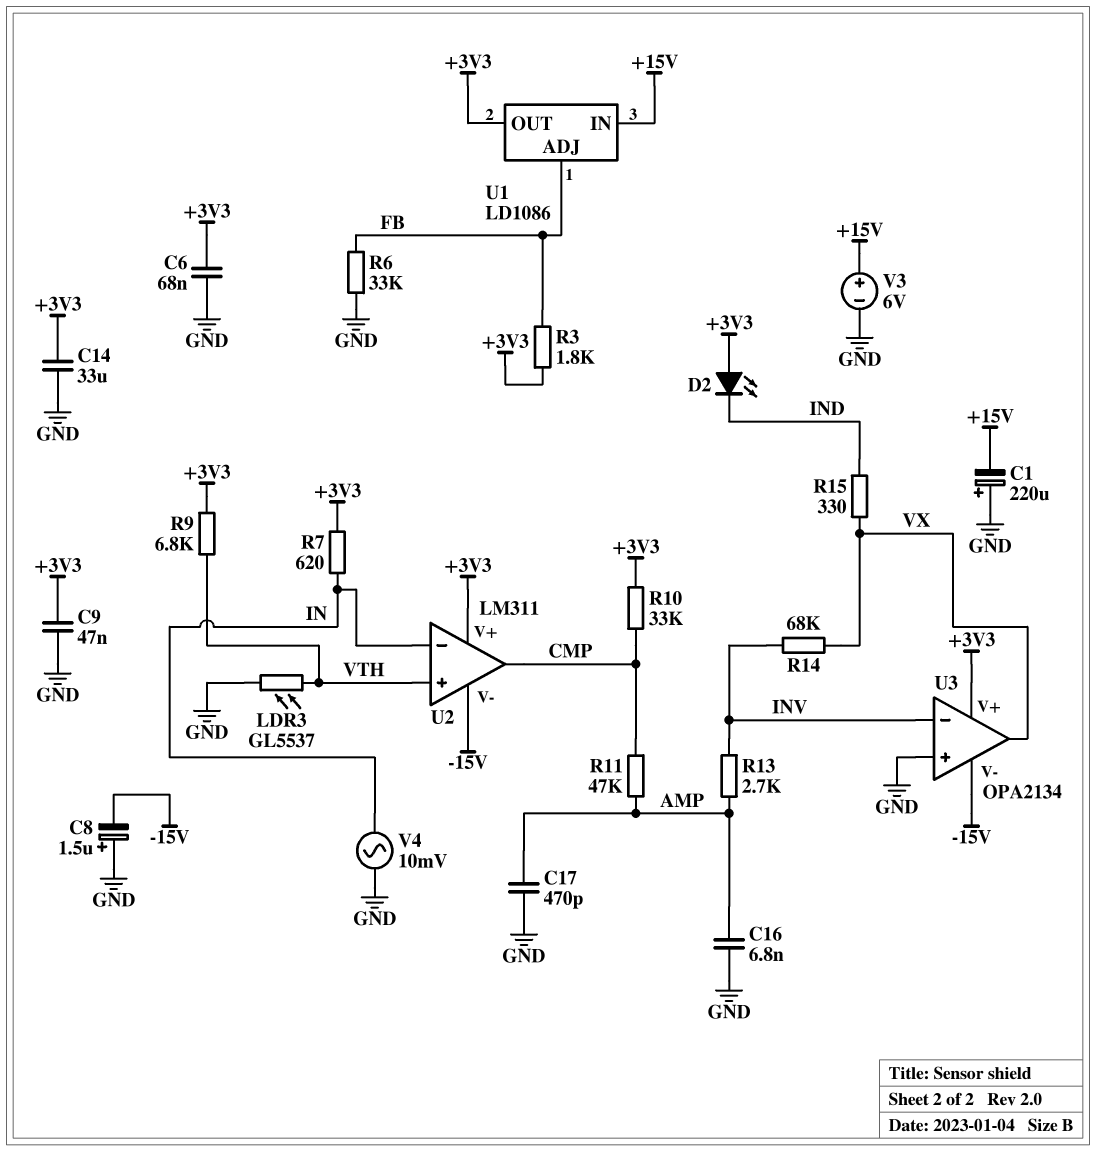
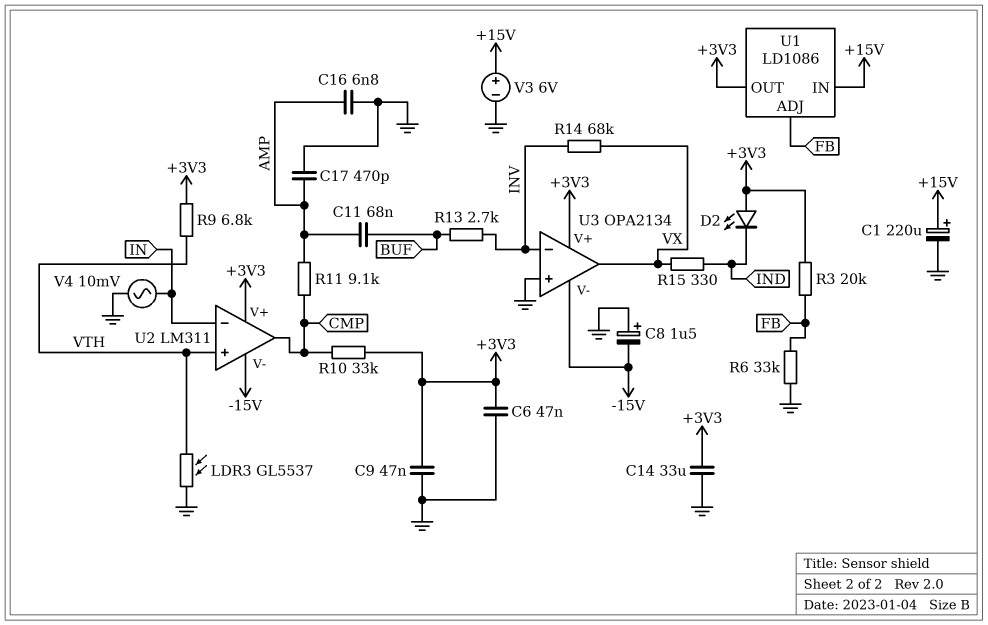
C1: 220uF (plus GND, minus +15V) -> 220uF (plus +15V, minus GND)
C6: 68nF (+3V3, GND) -> 47nF (+3V3, GND)
C11: none -> 68nF (AMP, BUF)
R3: 1.8k (+3V3, FB) -> 20k (+3V3, FB)
R7: 620 (+3V3, IN) -> none
R11: 47k (AMP, CMP) -> 9.1k (AMP, CMP)
R13: 2.7k (AMP, INV) -> 2.7k (BUF, INV)

